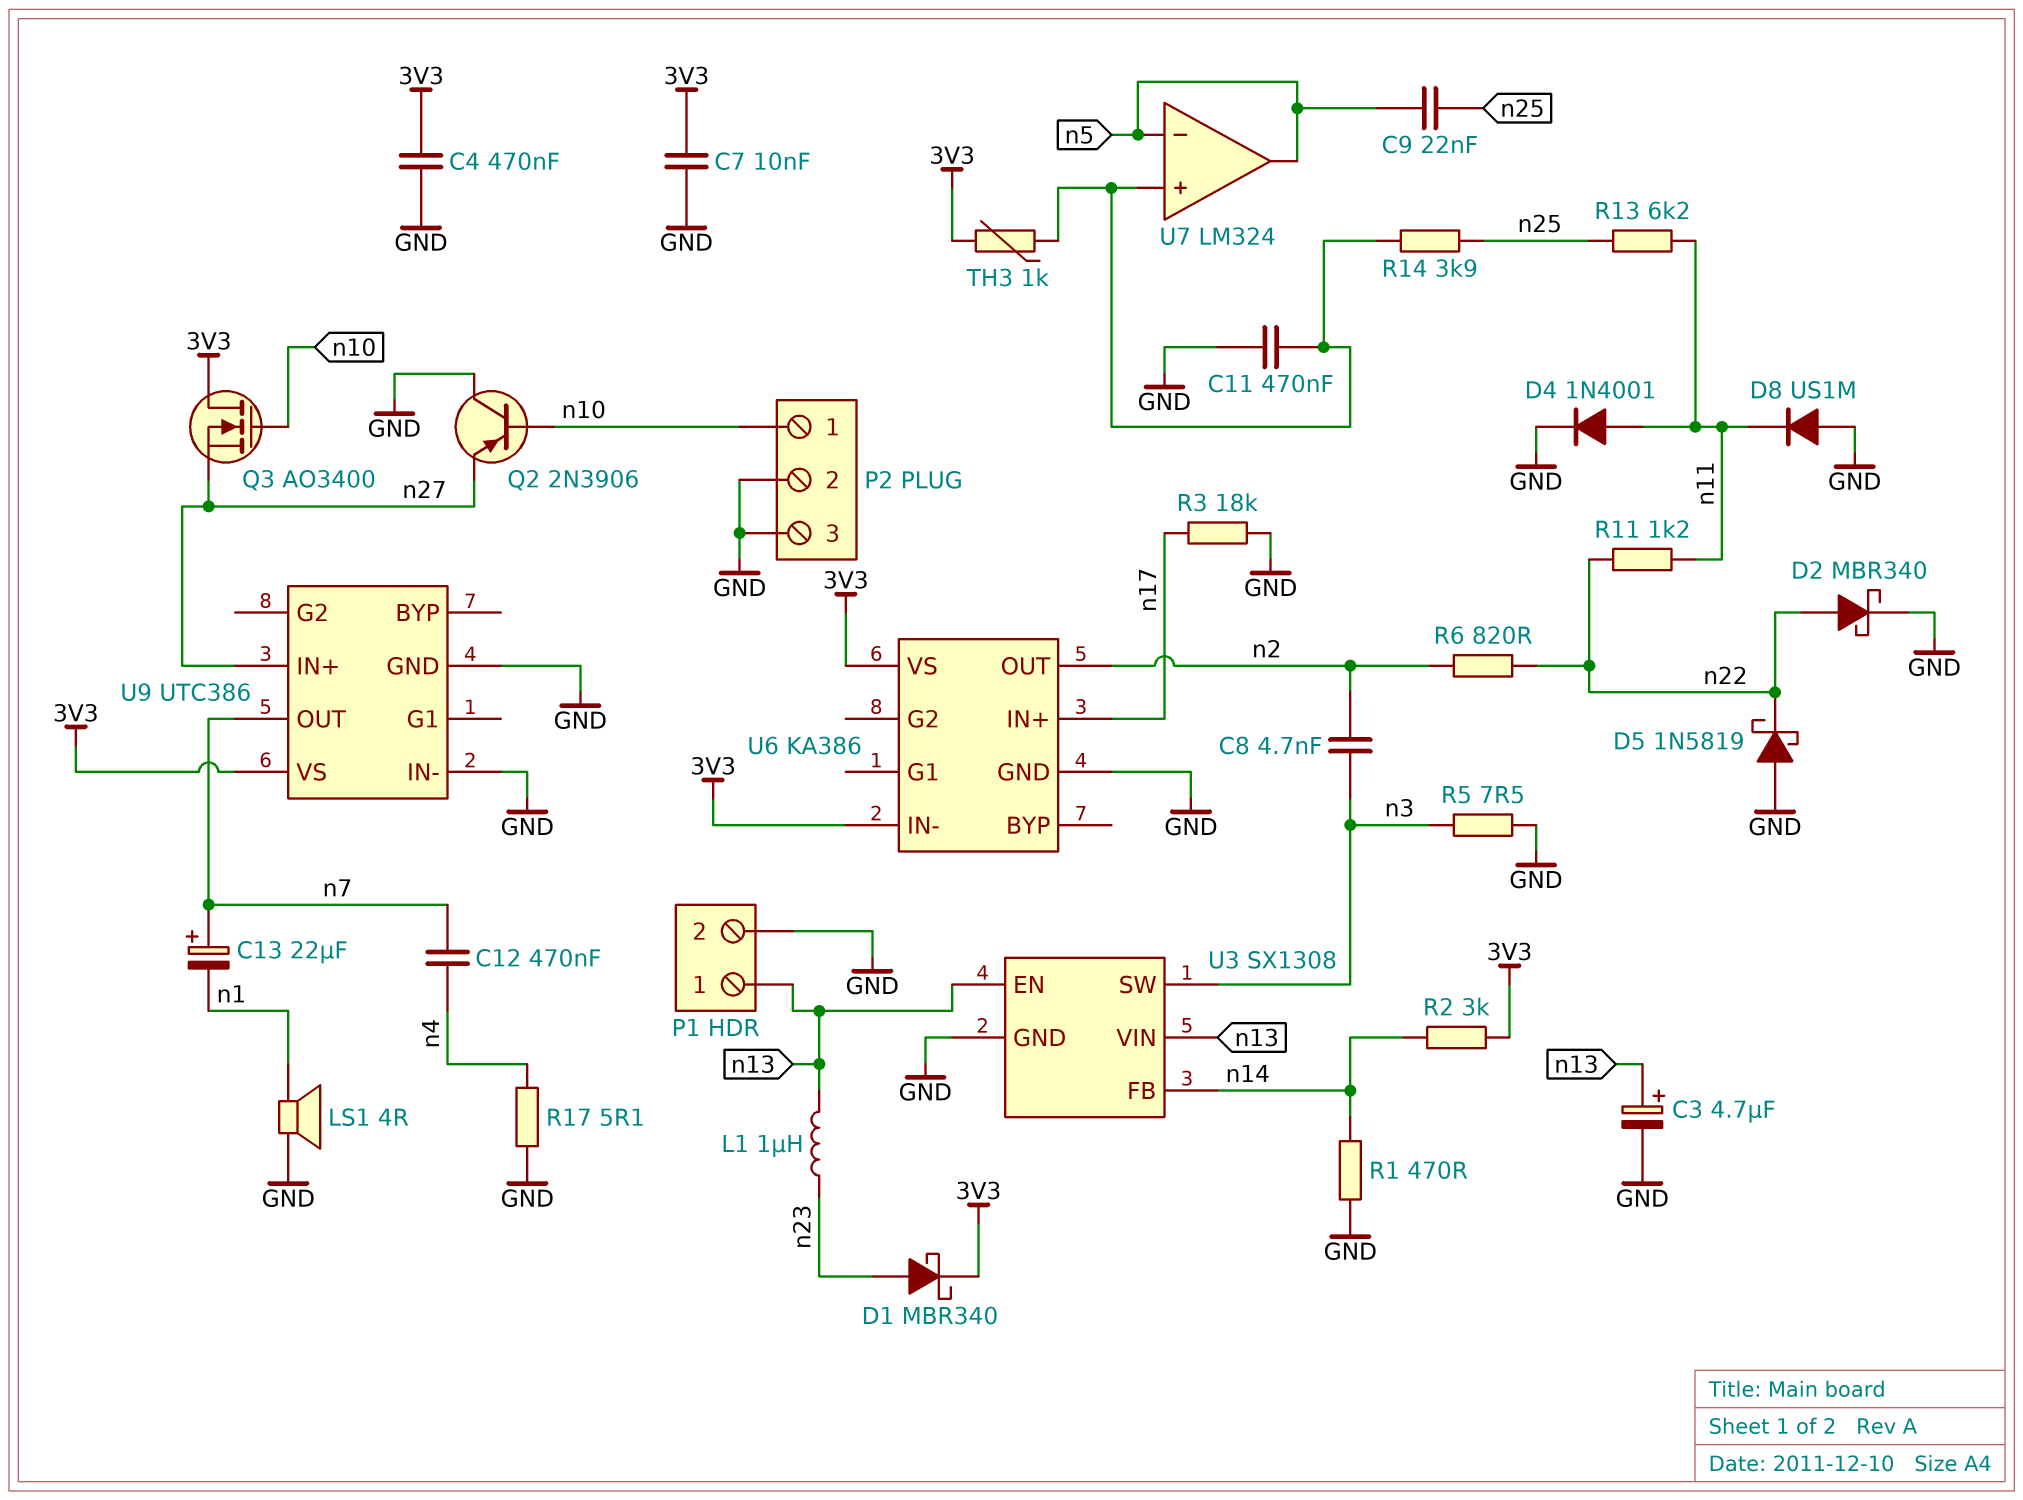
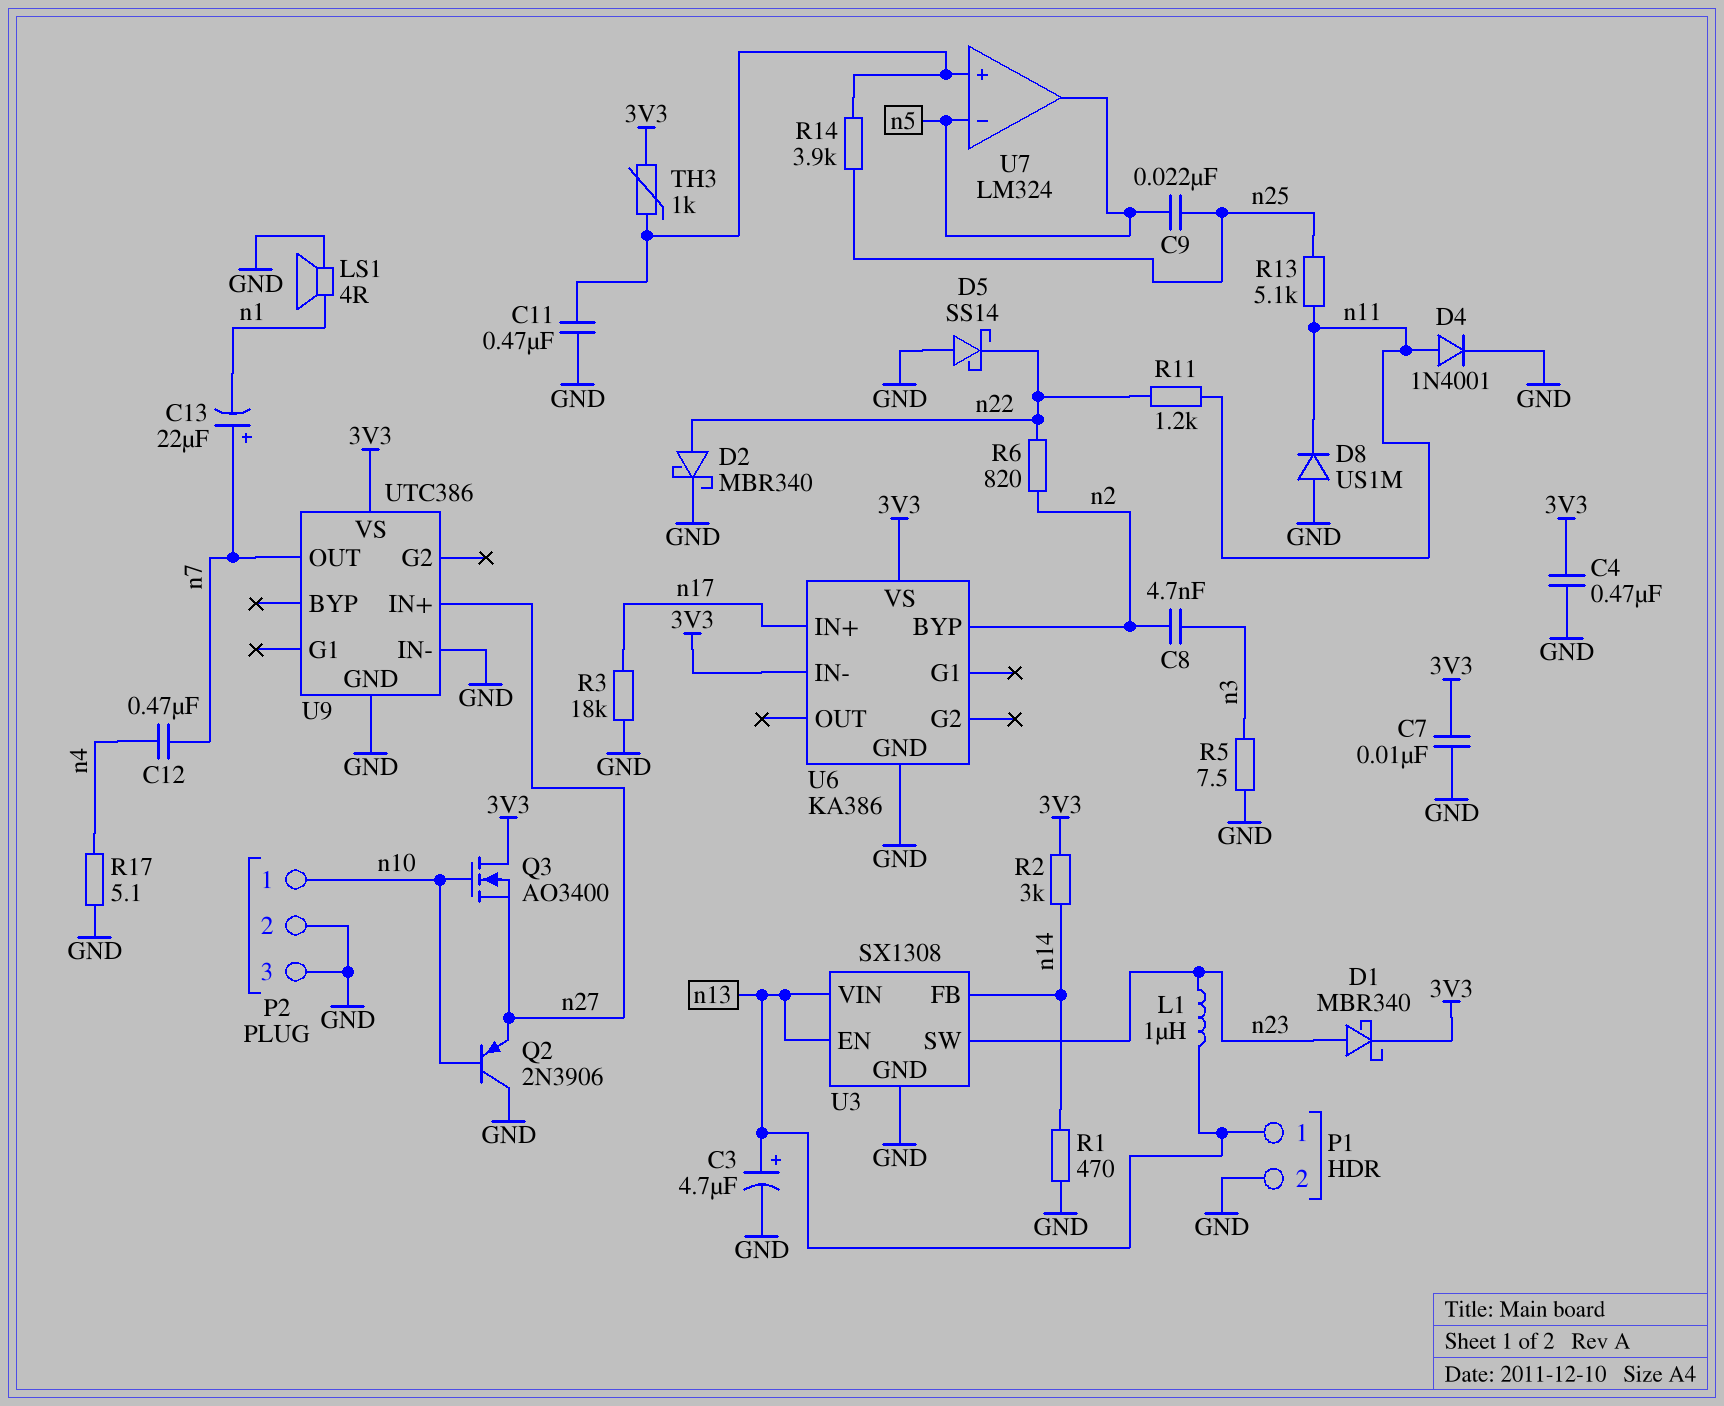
D5: schottky 1N5819 (A GND, K n22) -> schottky SS14 (A GND, K n22)
R13: 6.2k (n11, n25) -> 5.1k (n11, n25)
U3 pin SW: n3 -> n23
U6 pin BYP: none -> n2
U6 pin OUT: n2 -> none

